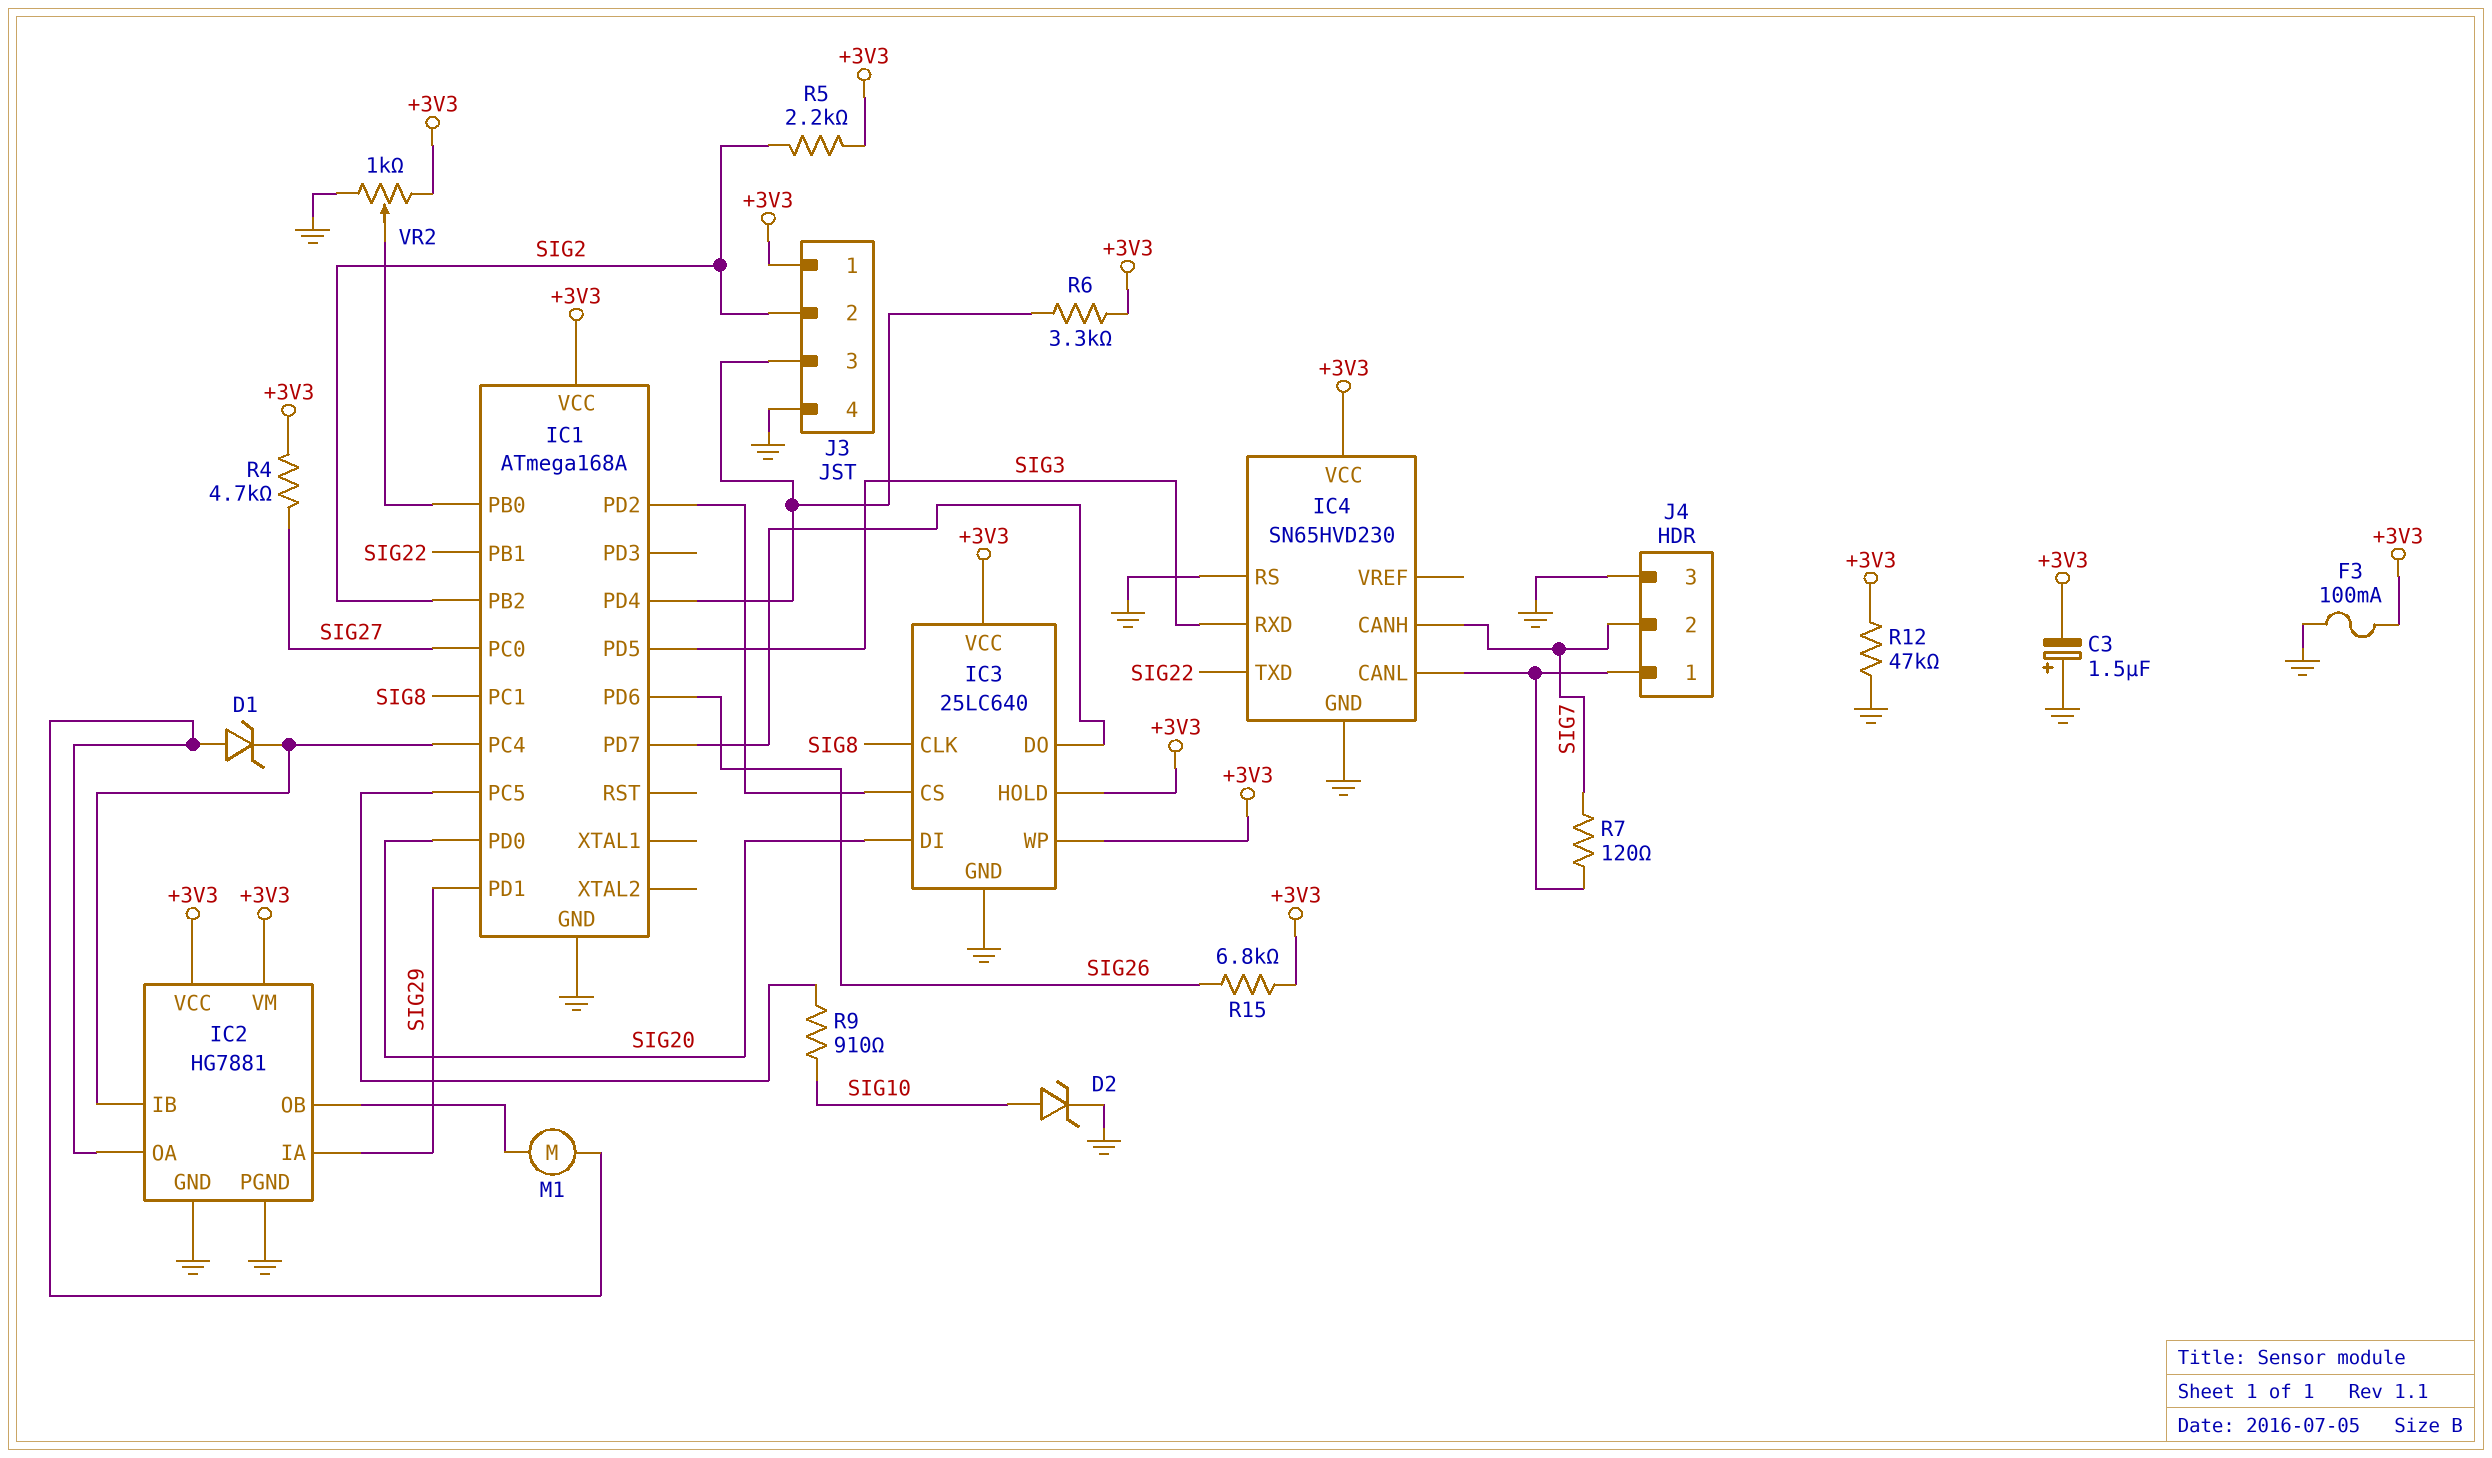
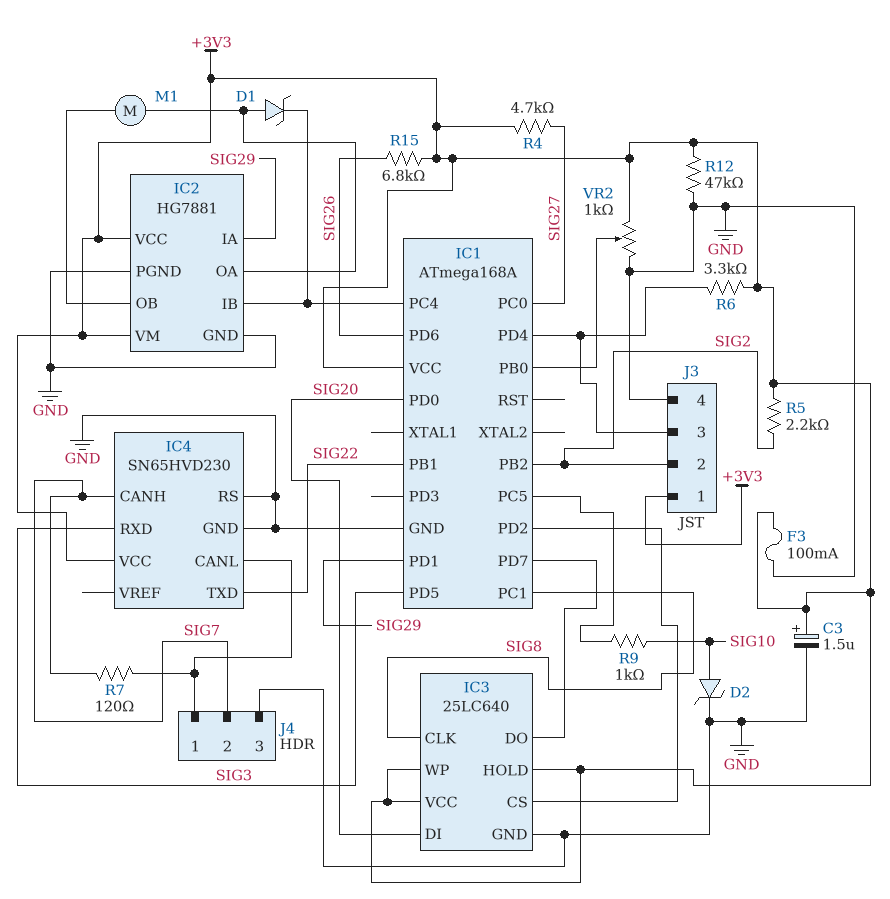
C3: 1.5uF (plus GND, minus +3V3) -> 1.5uF (plus +3V3, minus GND)
R9: 910 (IC1/PC5, SIG10) -> 1k (IC1/PC5, SIG10)

